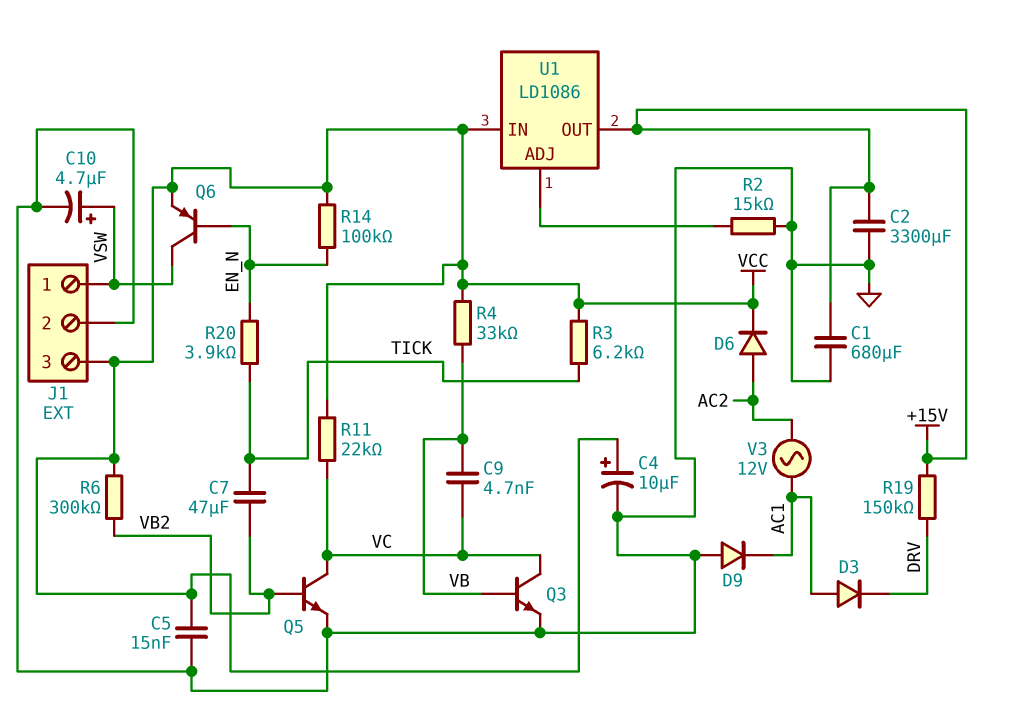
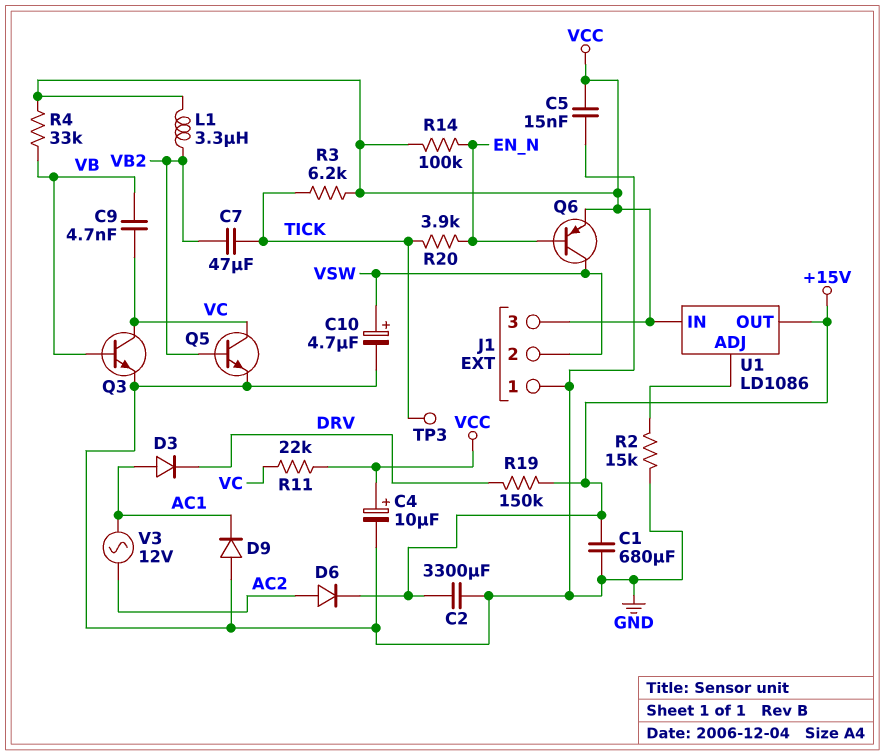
D6: diode (A AC2, K VCC) -> diode (A AC2, K +15V)
J1 pin 1: VSW -> GND
J1 pin 2: GND -> VSW
L1: none -> 3.3uH (VB2, VCC)
R6: 300k (VB2, VCC) -> none
TP3: none -> test point (TICK)

